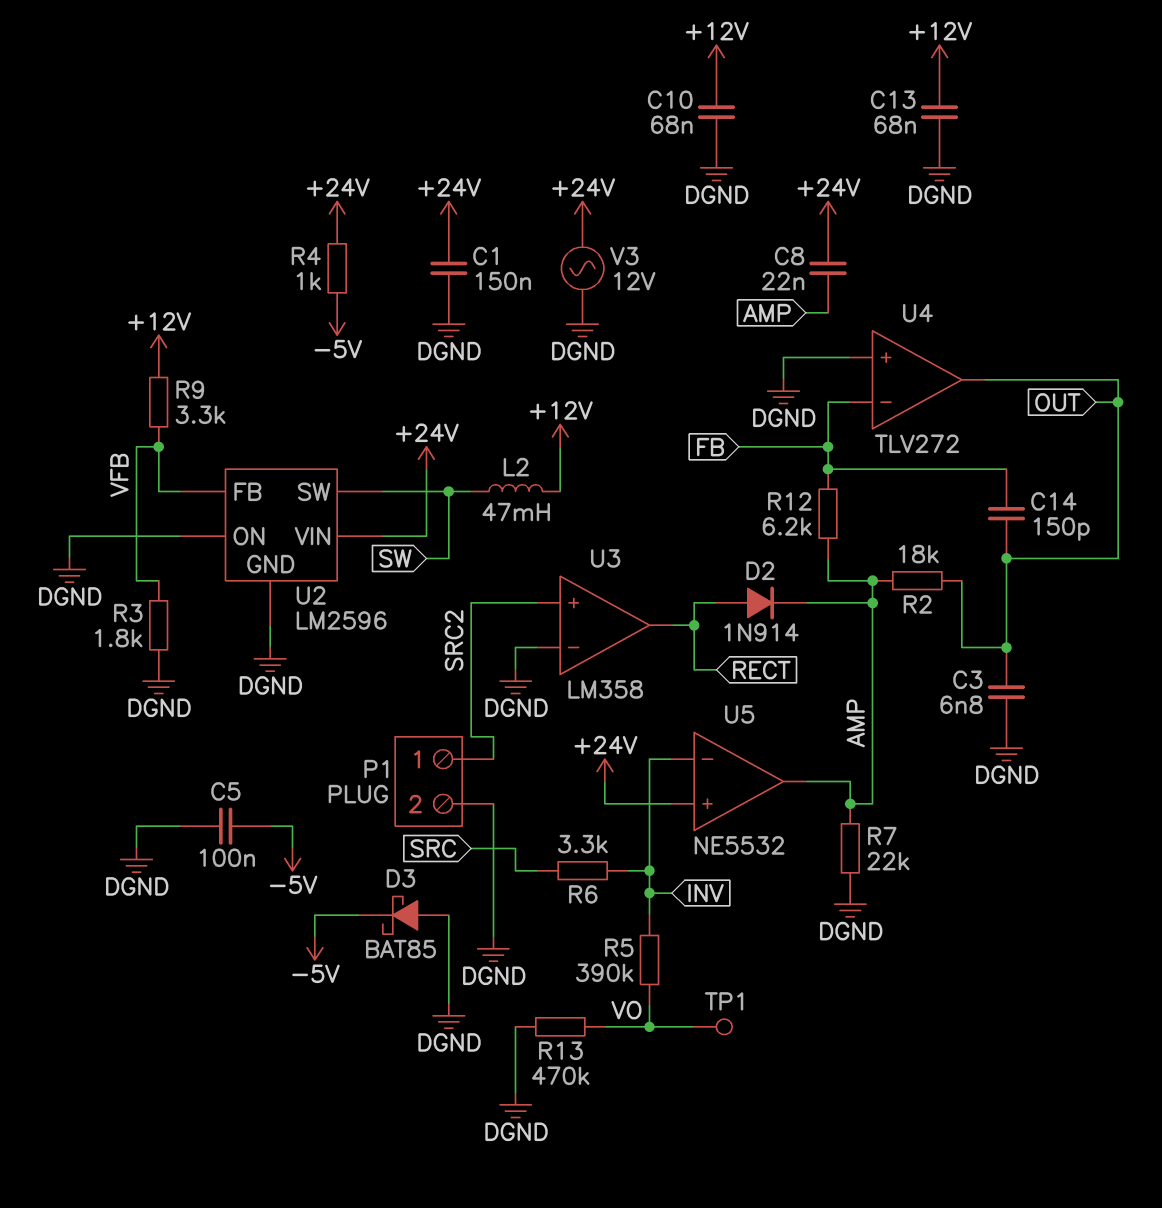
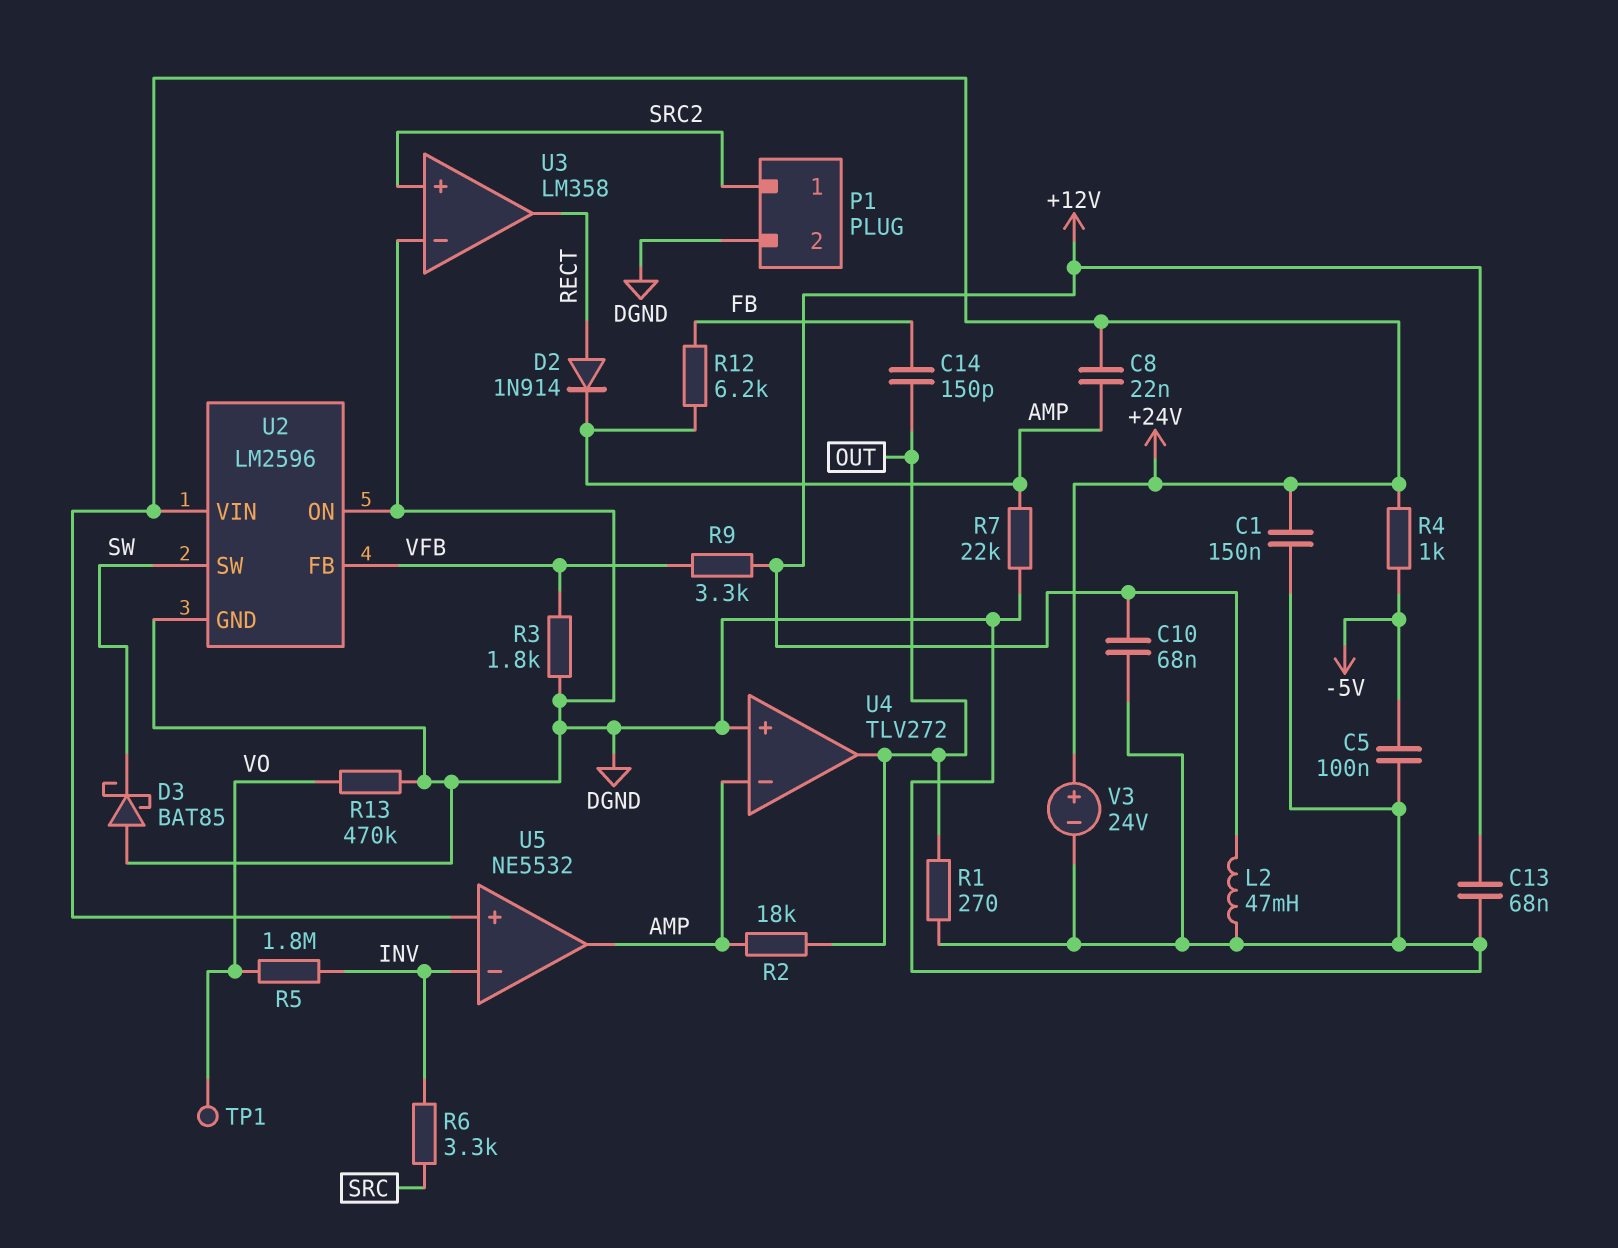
C3: 6.8nF (DGND, OUT) -> none
D3: schottky BAT85 (A DGND, K -5V) -> schottky BAT85 (A DGND, K SW)
L2: 47mH (+12V, SW) -> 47mH (+12V, DGND)
R1: none -> 270 (DGND, OUT)
R5: 390k (INV, VO) -> 1.8M (INV, VO)
U4 pin in-: FB -> AMP
V3: AC 12V (+24V, DGND) -> 24V (plus +24V, minus DGND)

